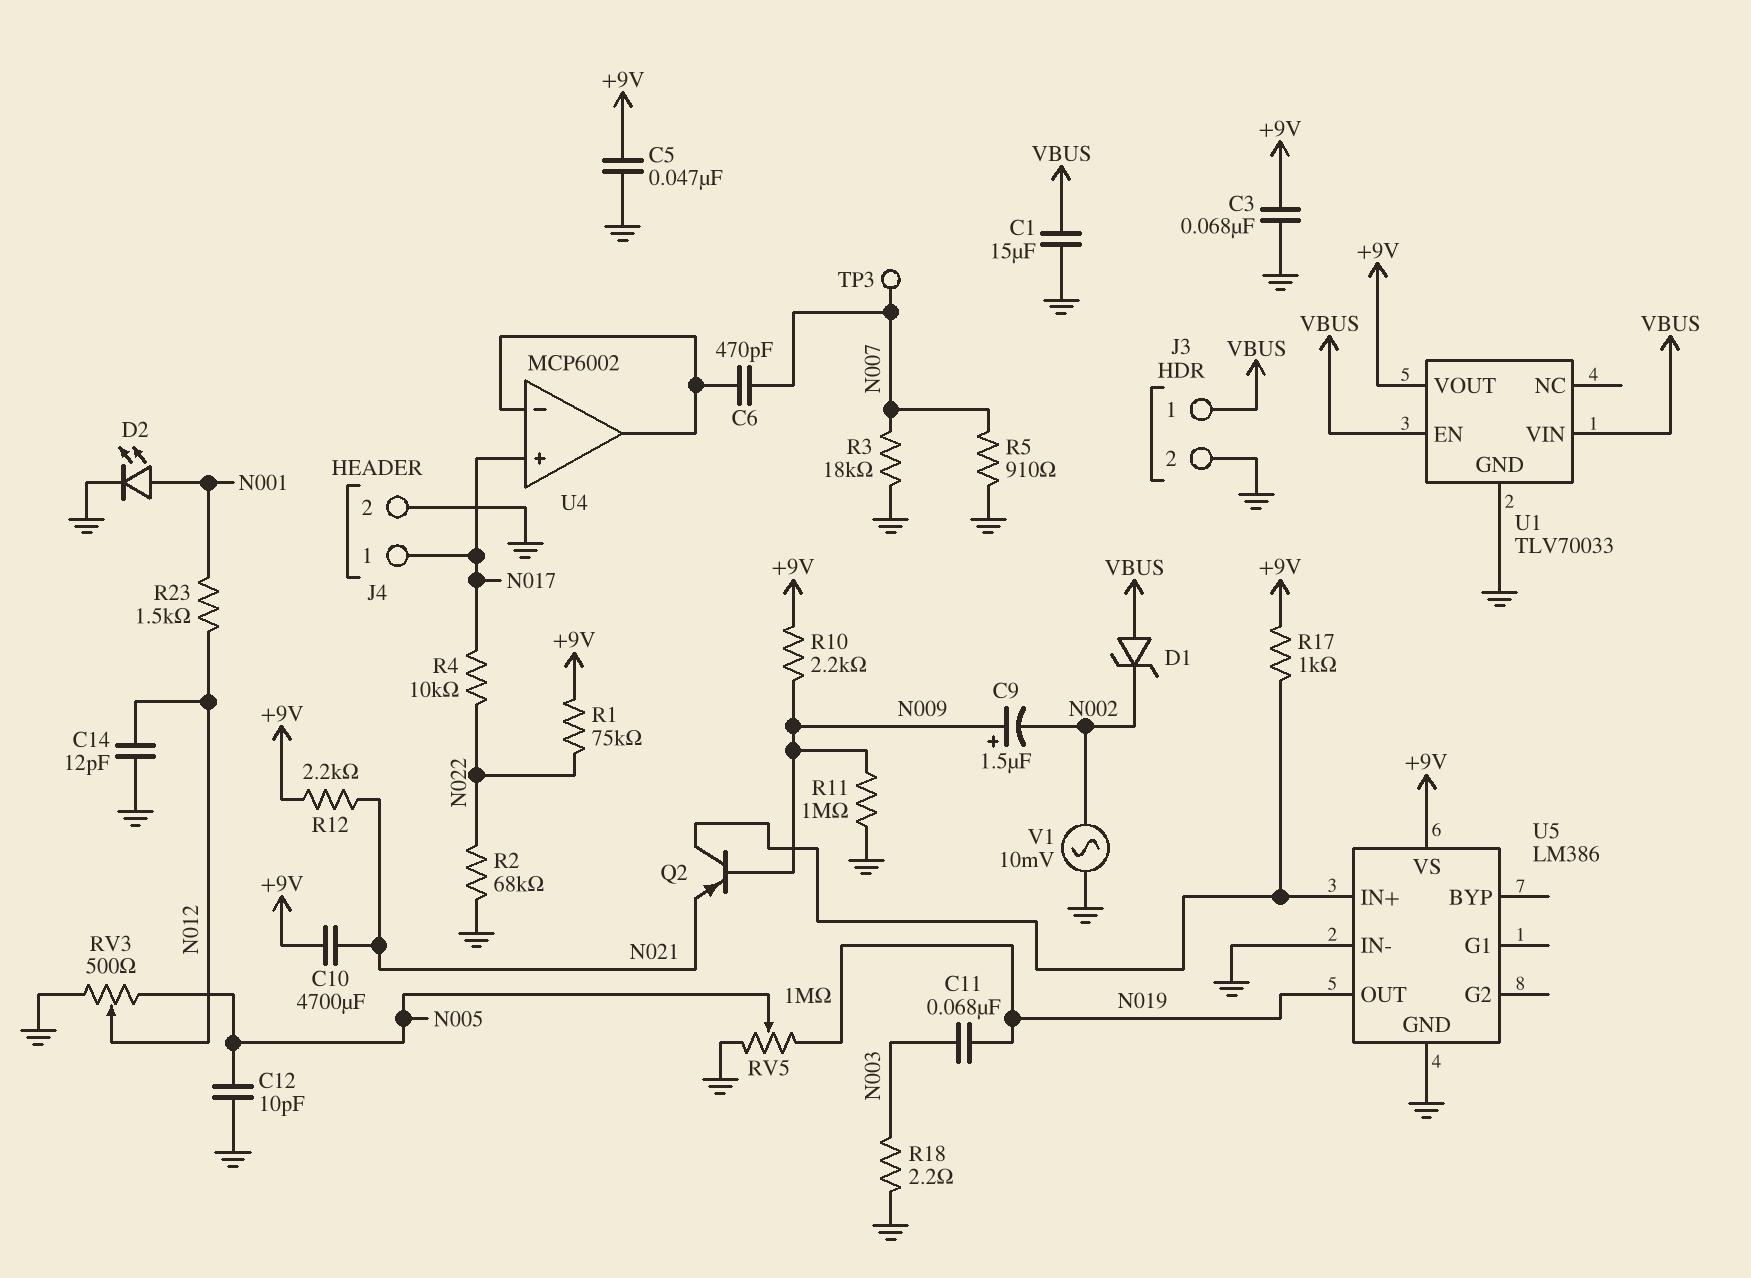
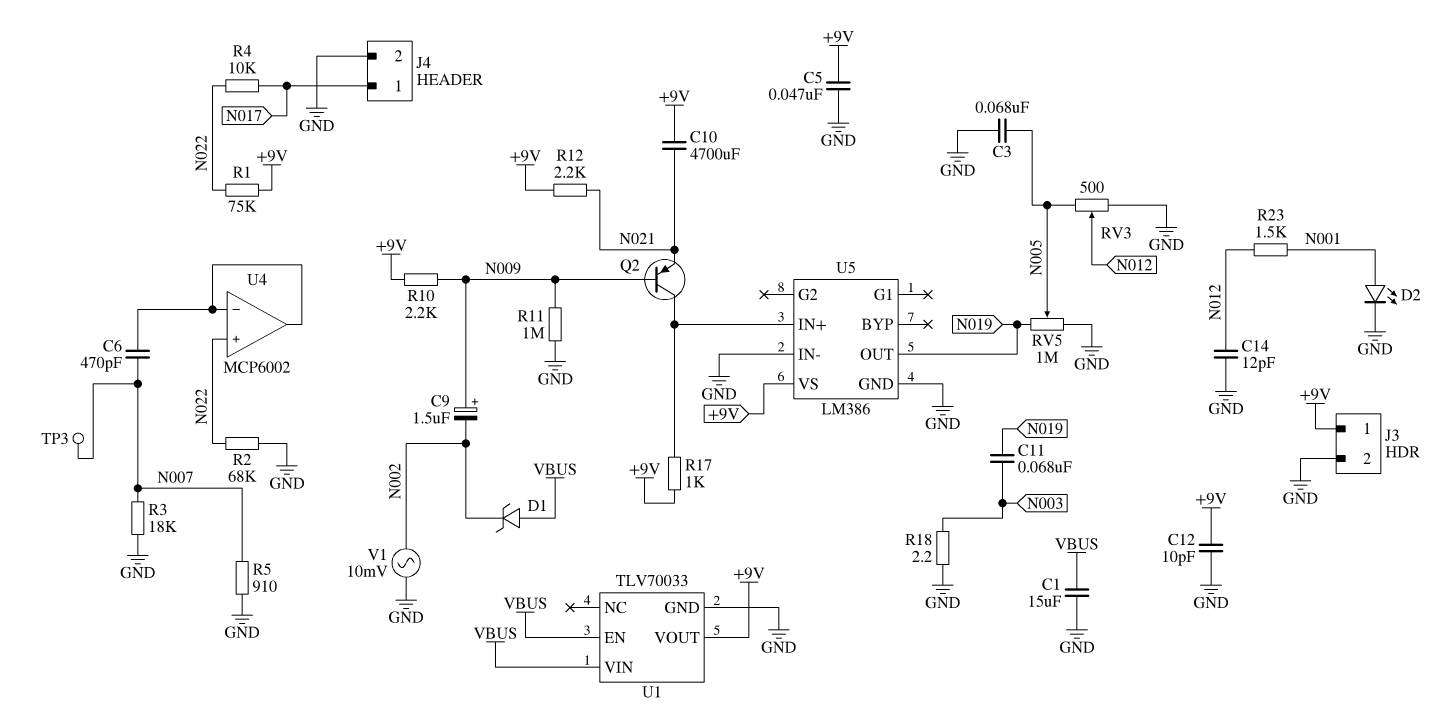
C3: 68nF (+9V, GND) -> 68nF (GND, N005)
C12: 10pF (GND, N005) -> 10pF (+9V, GND)
J3 pin 1: VBUS -> +9V
U4 pin in+: N017 -> N022

